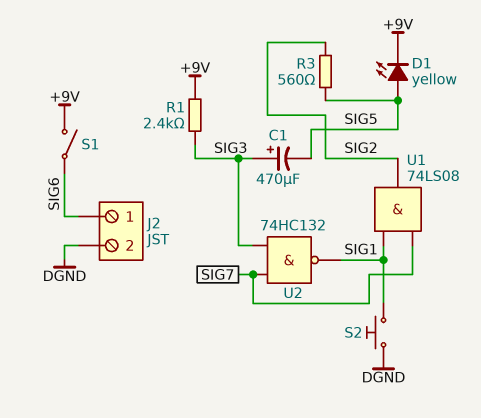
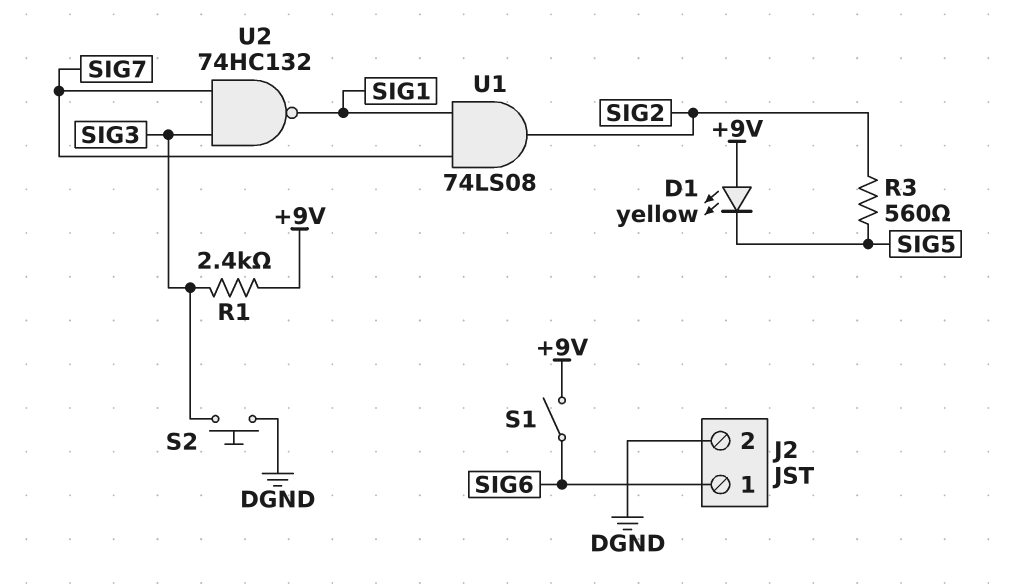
C1: 470uF (plus SIG3, minus SIG5) -> none
D1: LED yellow (A SIG5, K +9V) -> LED yellow (A +9V, K SIG5)
S2: button (DGND, SIG1) -> button (DGND, SIG3)

